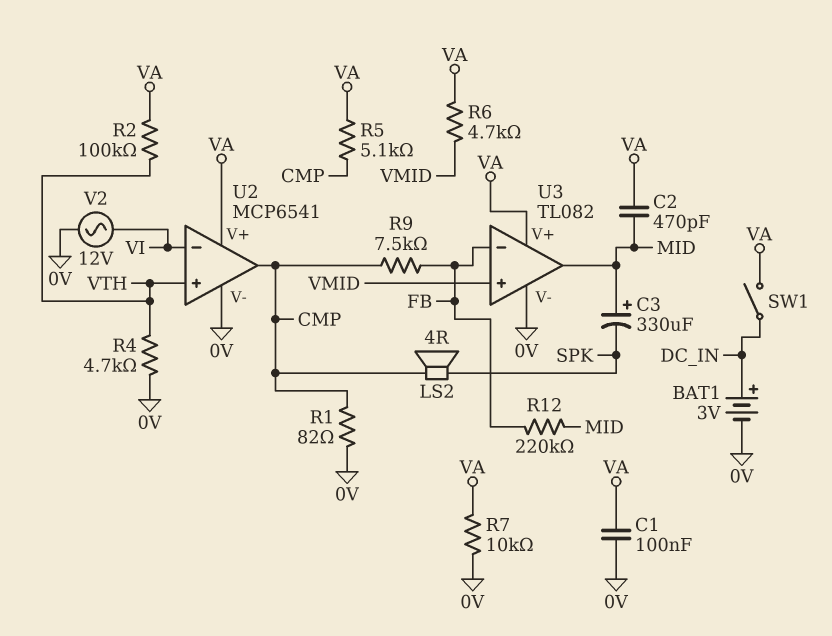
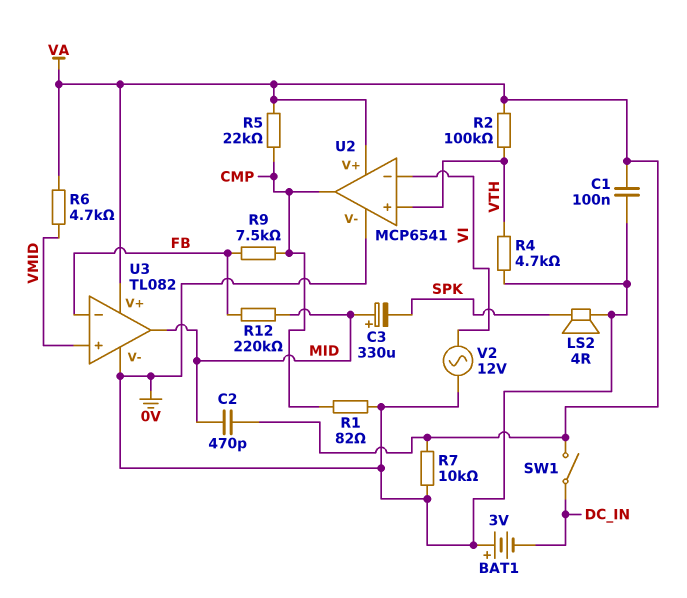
BAT1: 3V (plus DC_IN, minus 0V) -> 3V (plus 0V, minus DC_IN)
LS2: speaker 4R (CMP, SPK) -> speaker 4R (0V, SPK)
R5: 5.1k (CMP, VA) -> 22k (CMP, VA)

